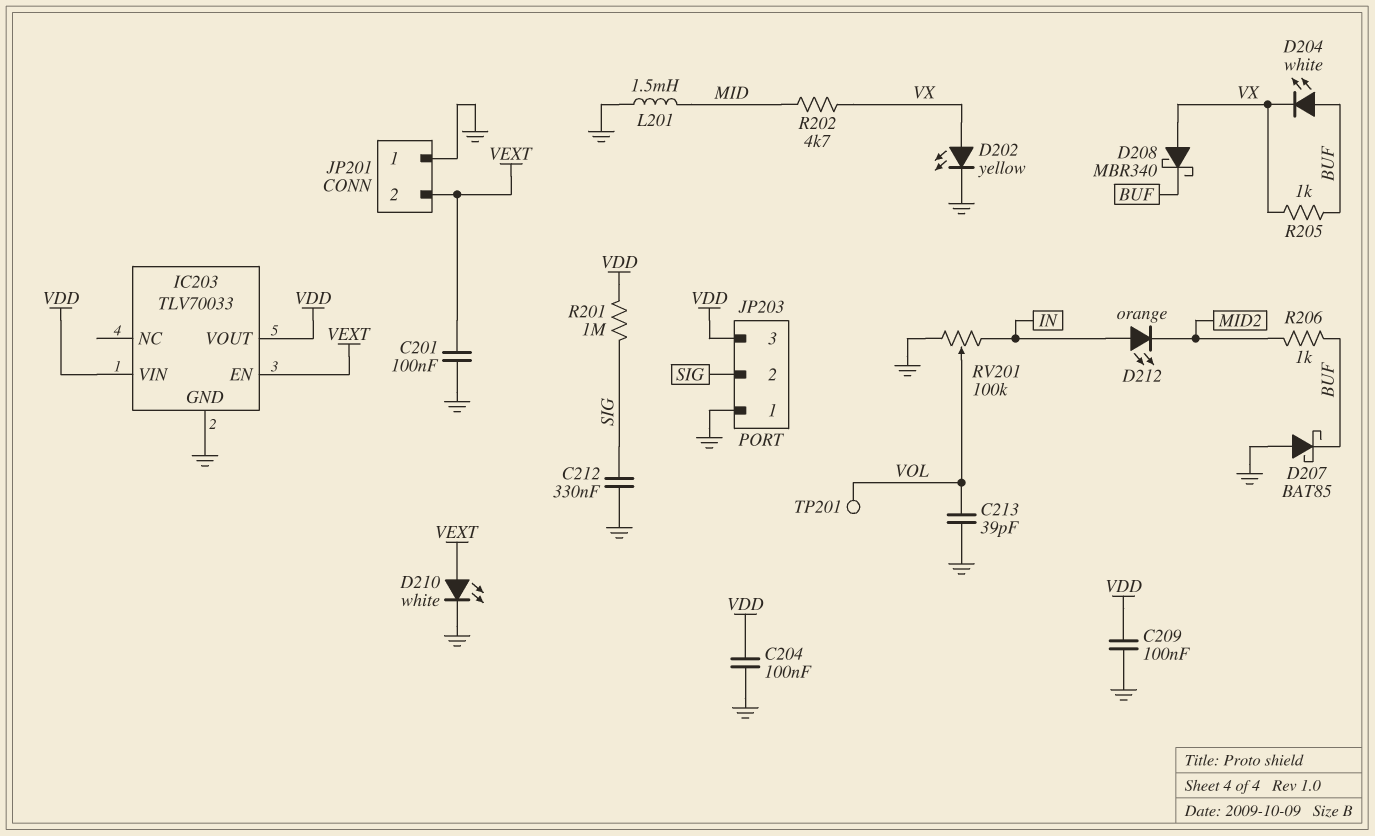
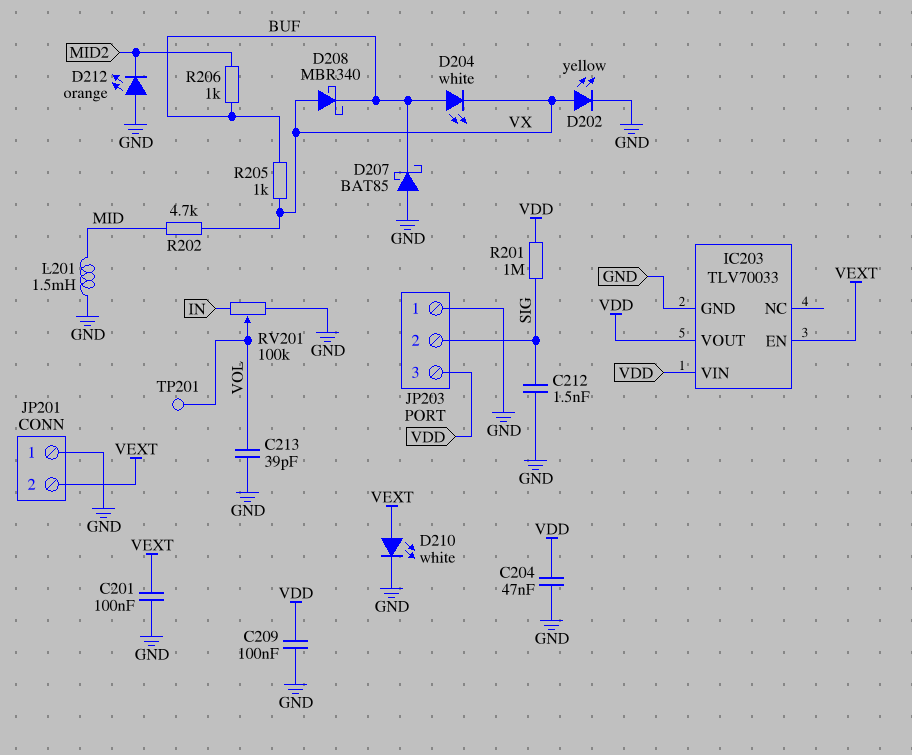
C204: 100nF (GND, VDD) -> 47nF (GND, VDD)
C212: 330nF (GND, SIG) -> 1.5nF (GND, SIG)
D212: LED orange (A IN, K MID2) -> LED orange (A GND, K MID2)

